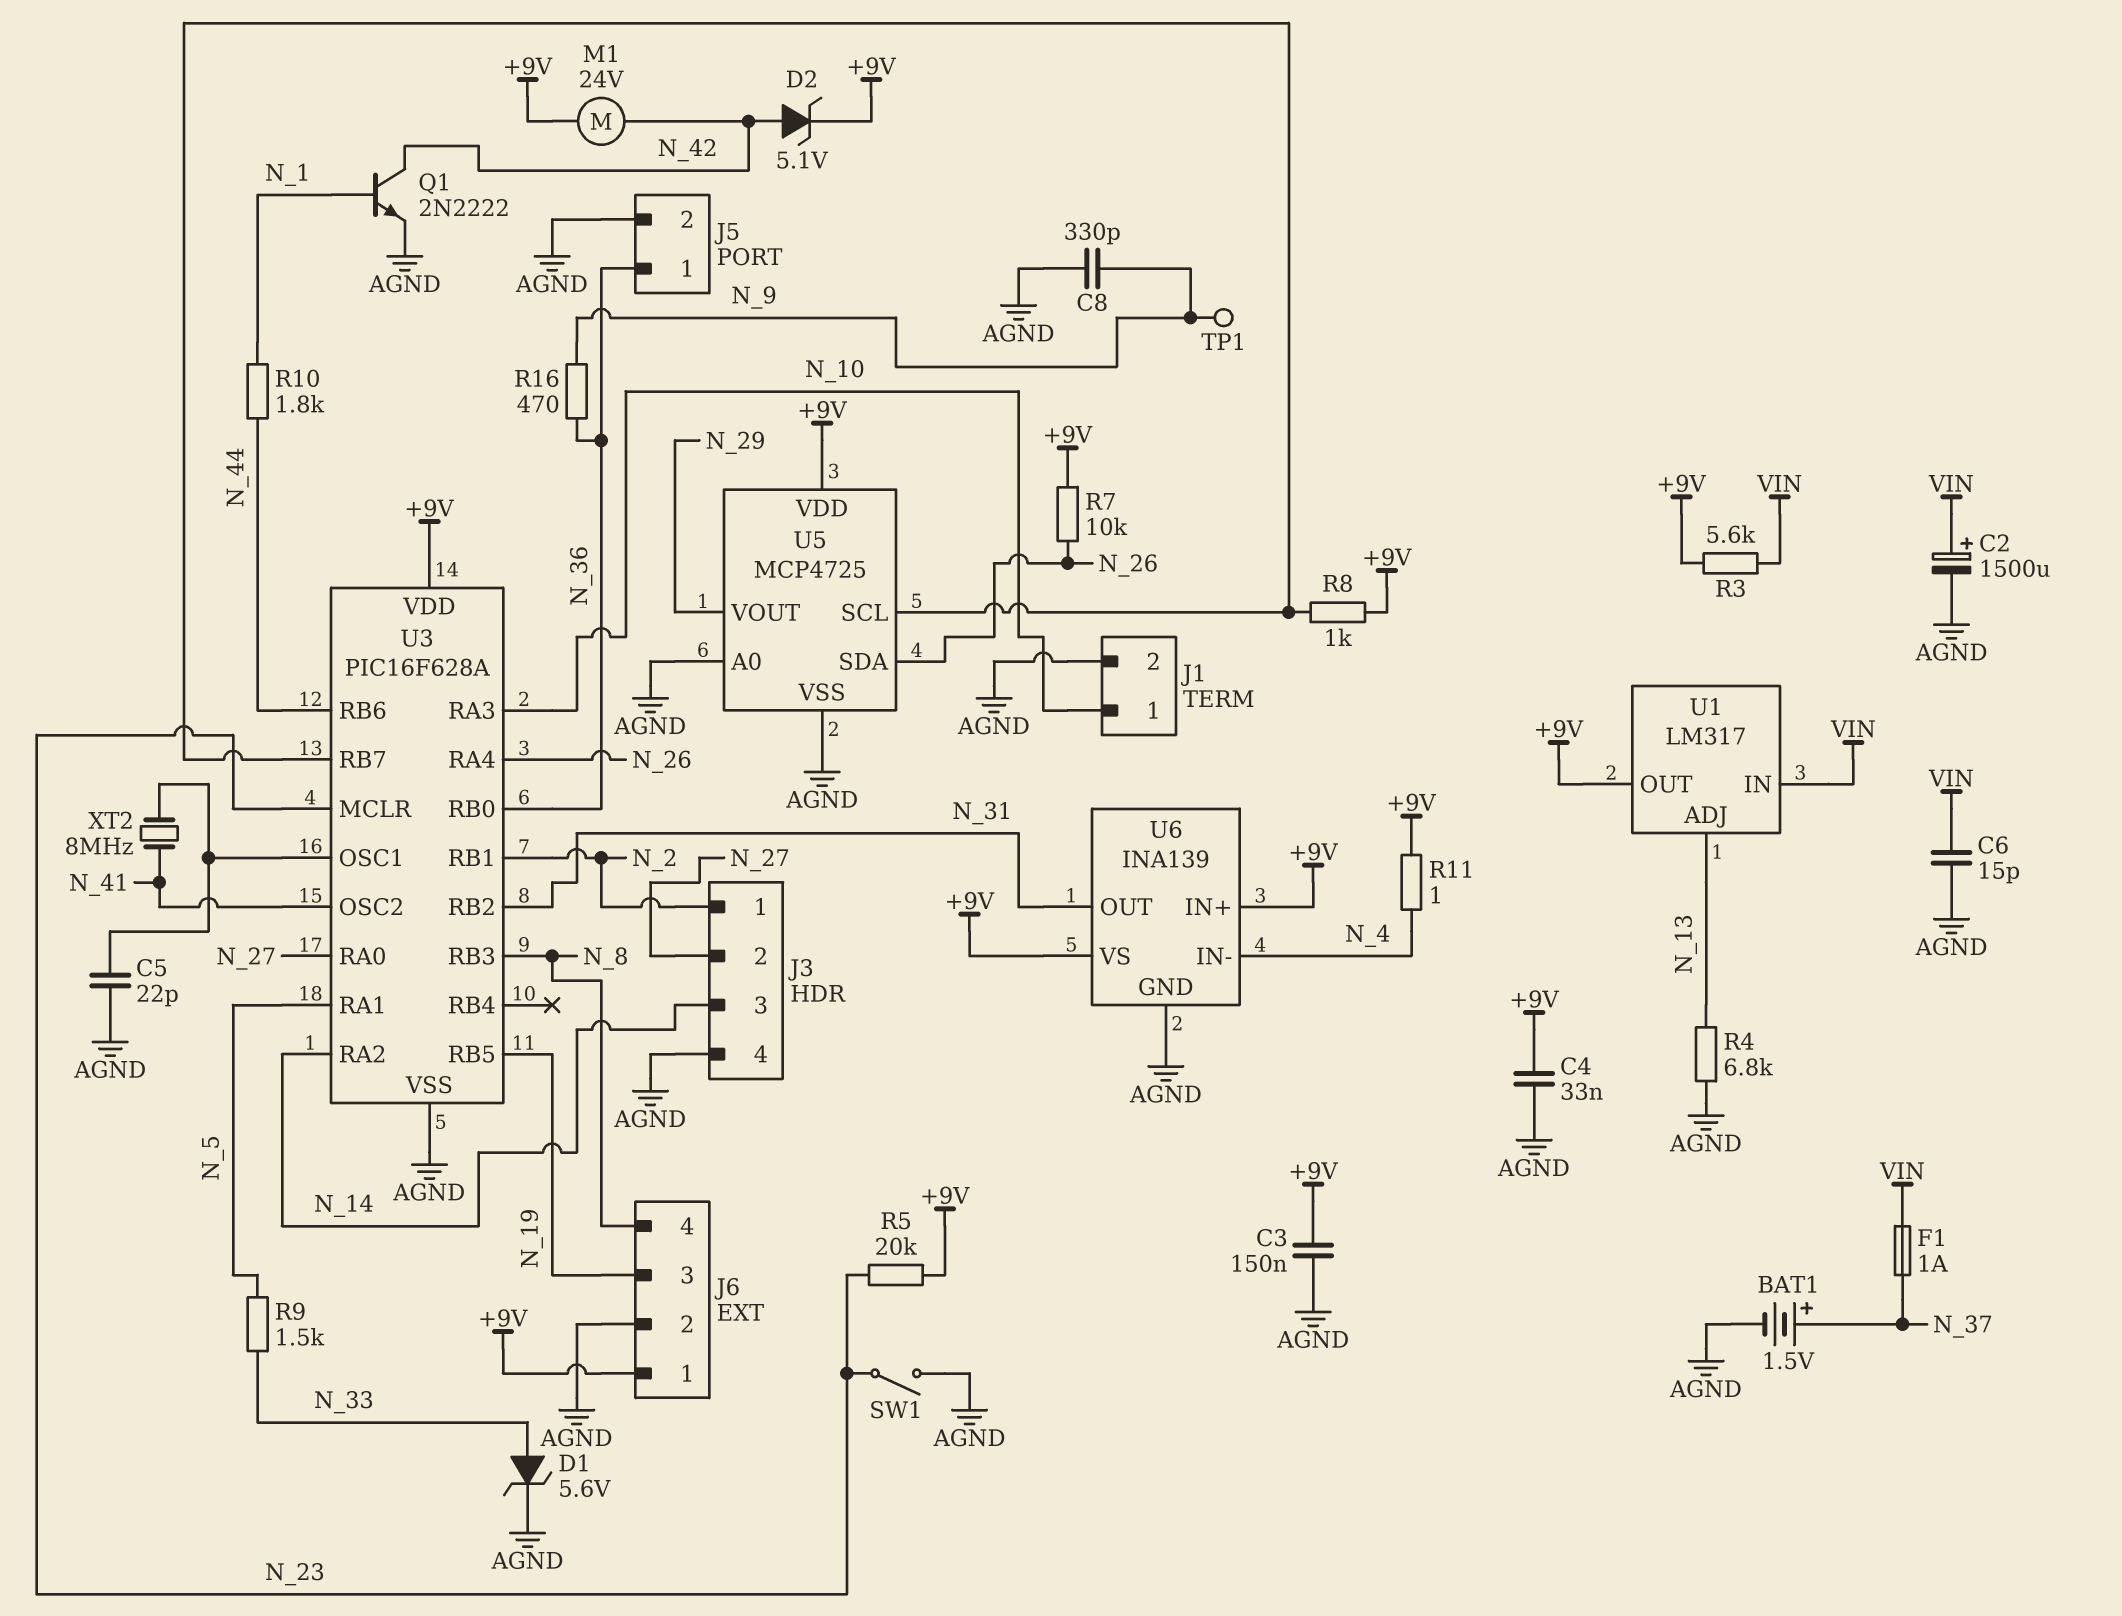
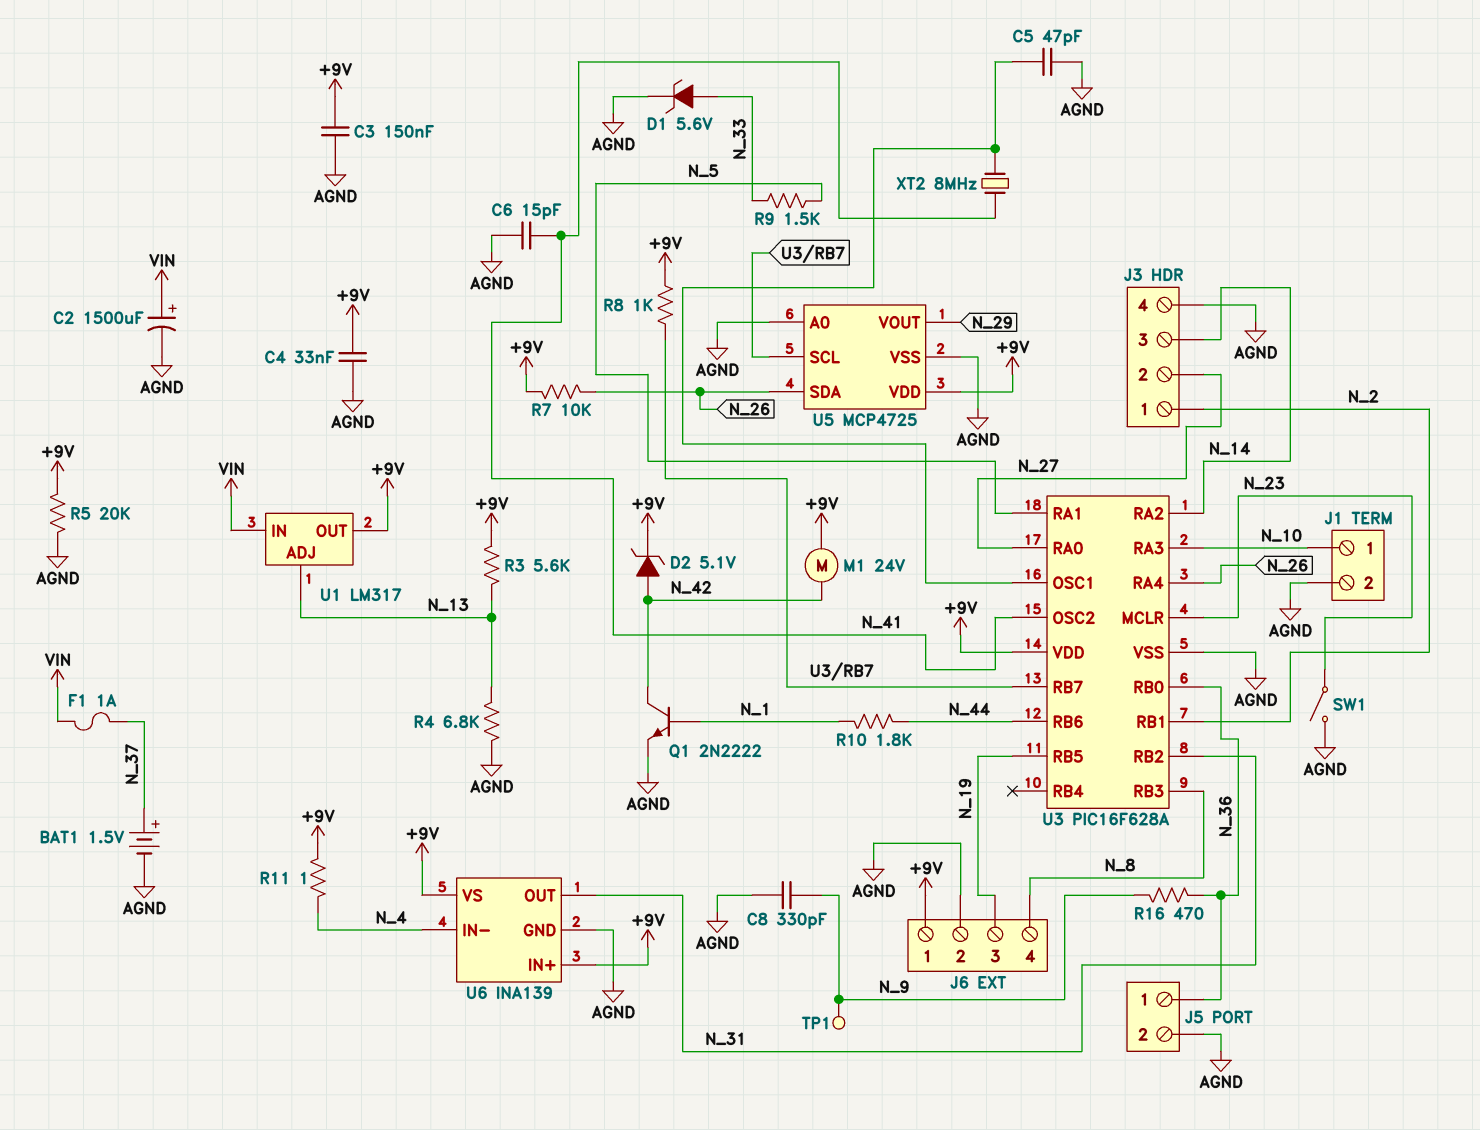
C5: 22pF (AGND, U3/OSC1) -> 47pF (AGND, U3/OSC1)
C6: 15pF (AGND, VIN) -> 15pF (AGND, N_41)
R3: 5.6k (+9V, VIN) -> 5.6k (+9V, N_13)
R5: 20k (+9V, N_23) -> 20k (+9V, AGND)

